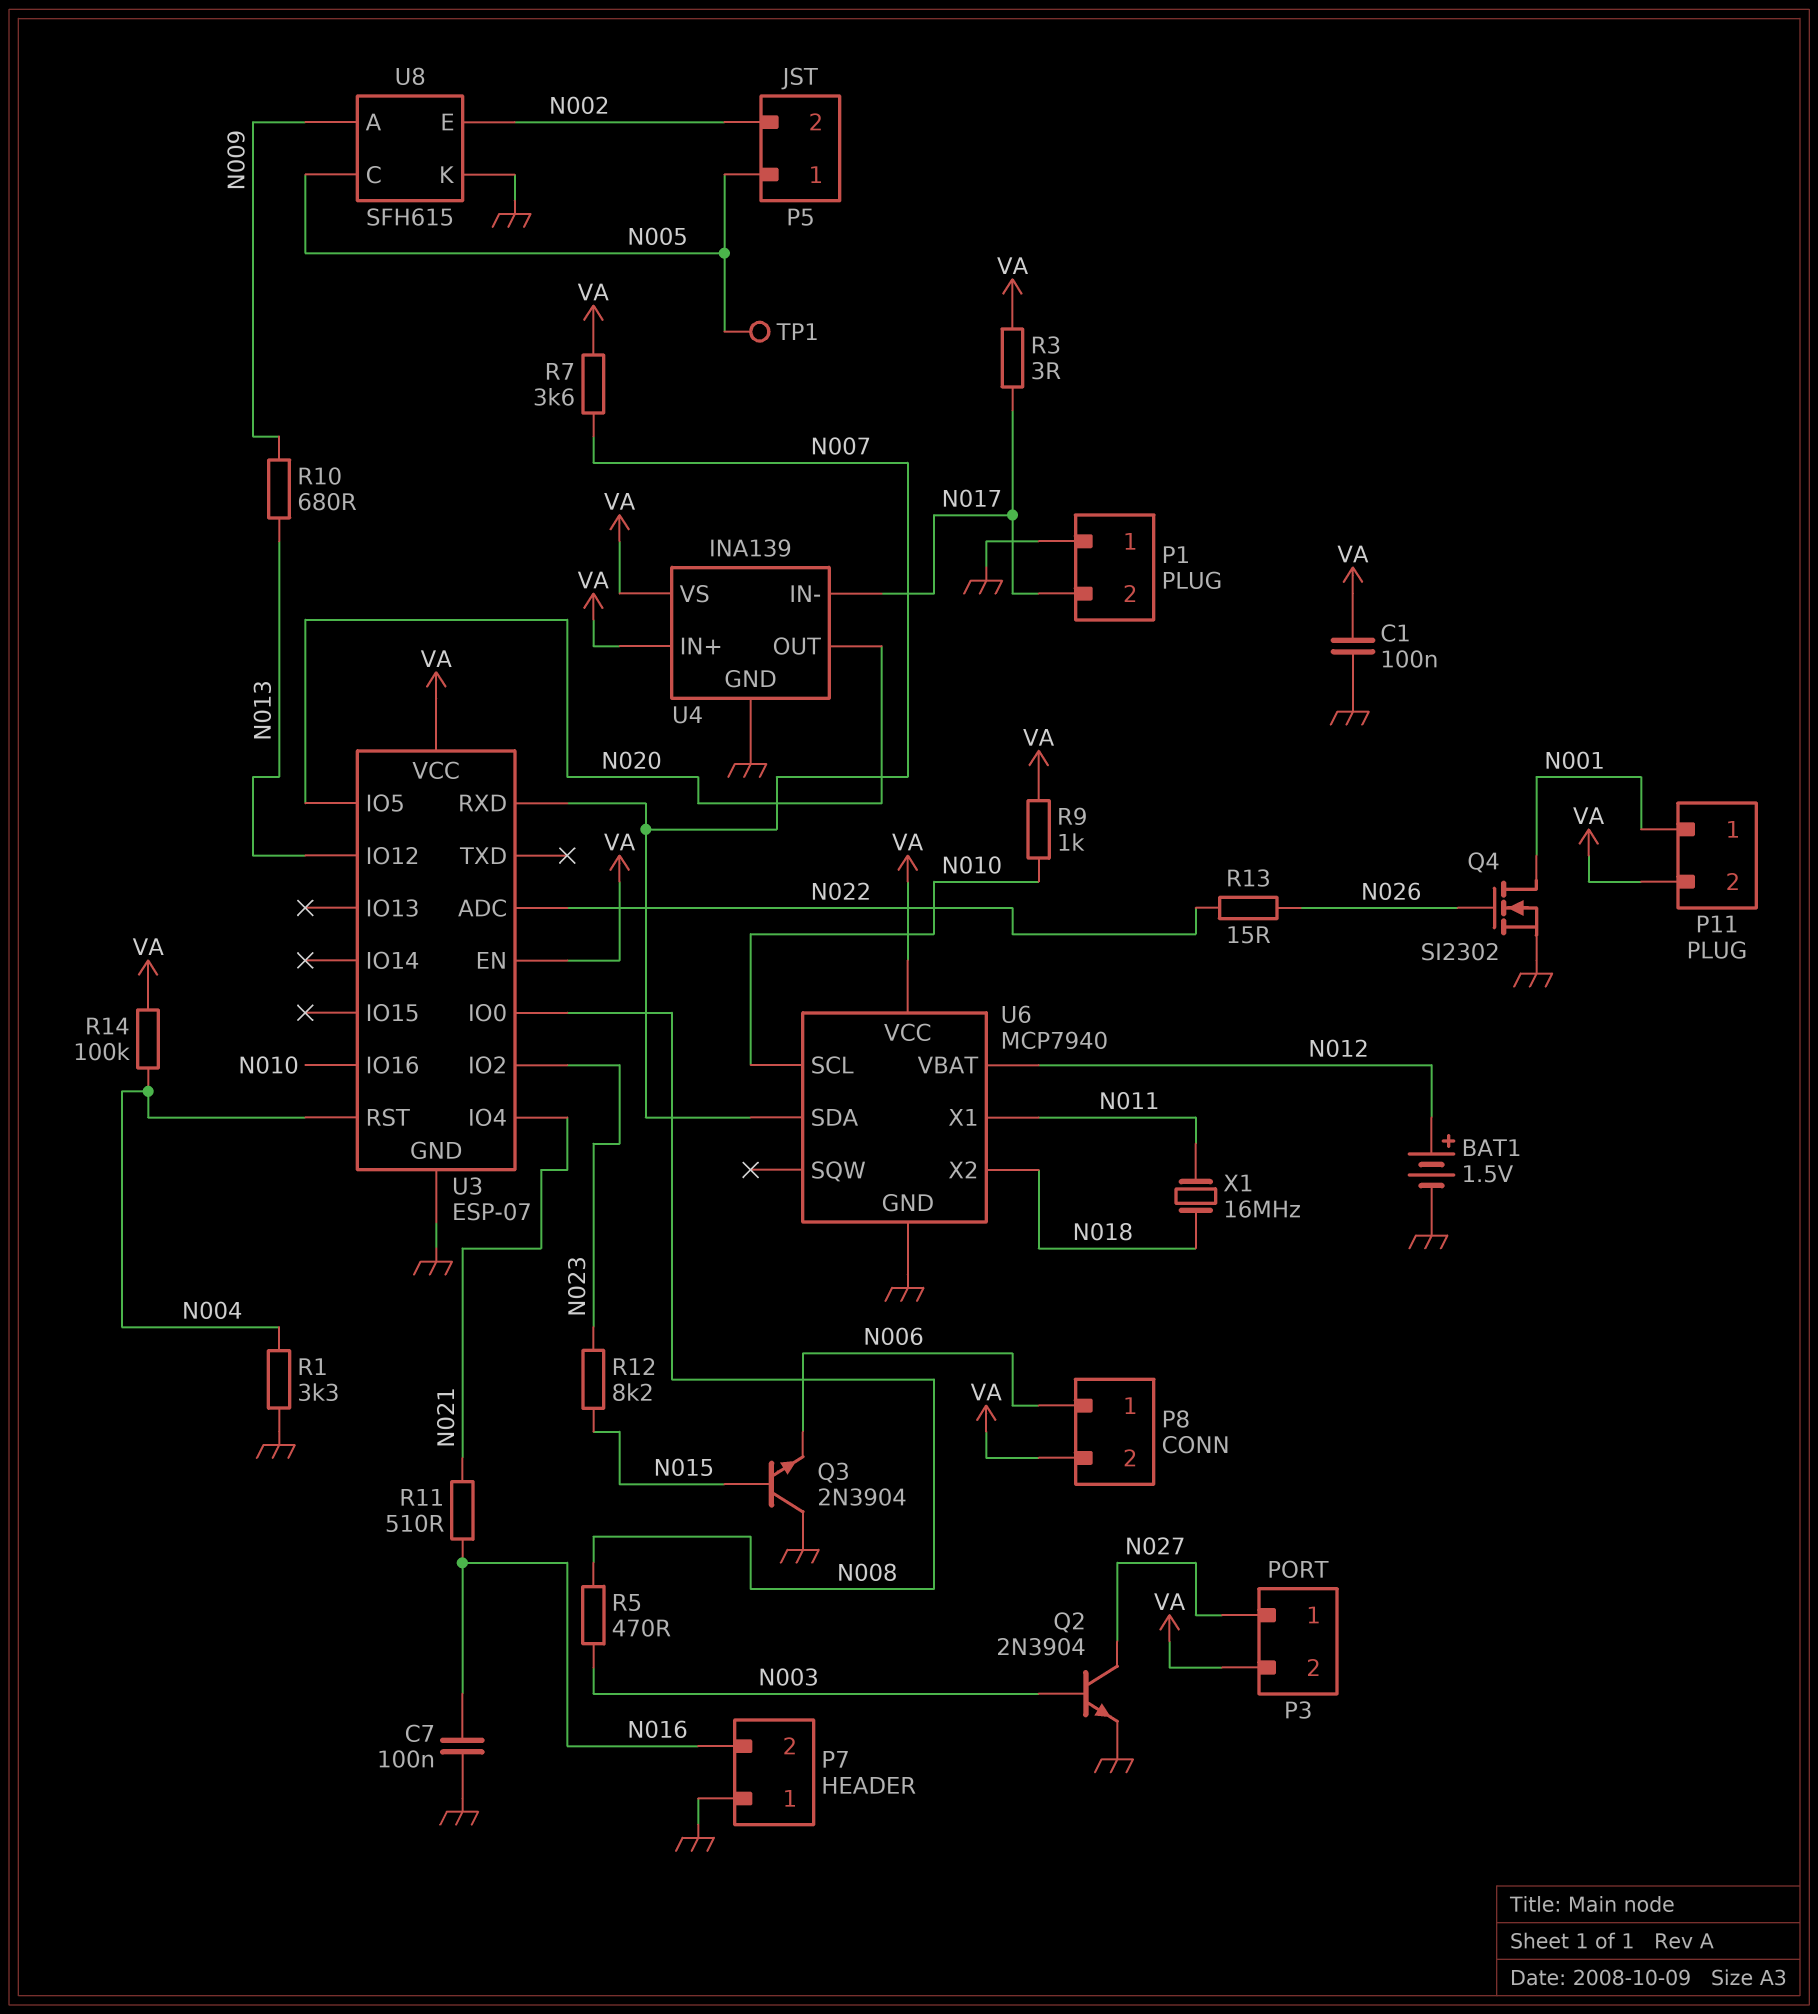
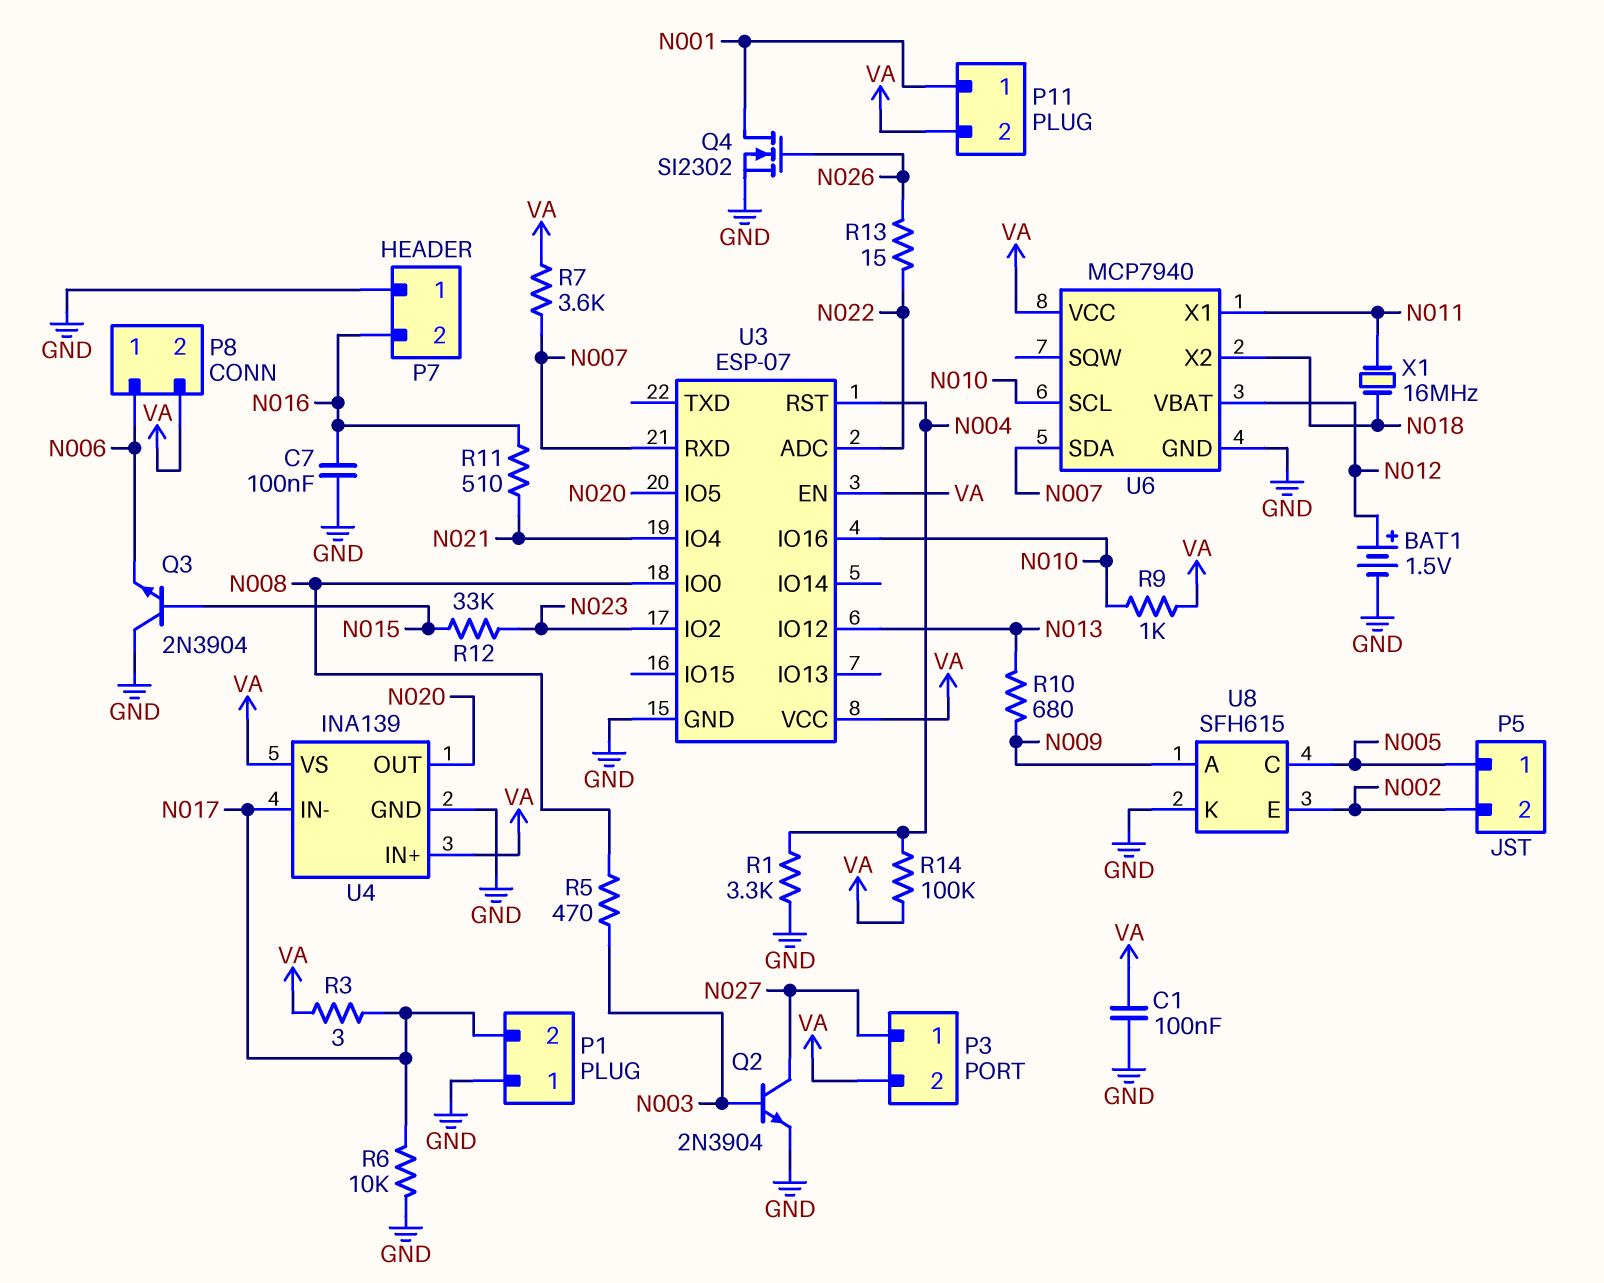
R6: none -> 10k (GND, N017)
R12: 8.2k (N015, N023) -> 33k (N015, N023)
TP1: test point (N005) -> none

